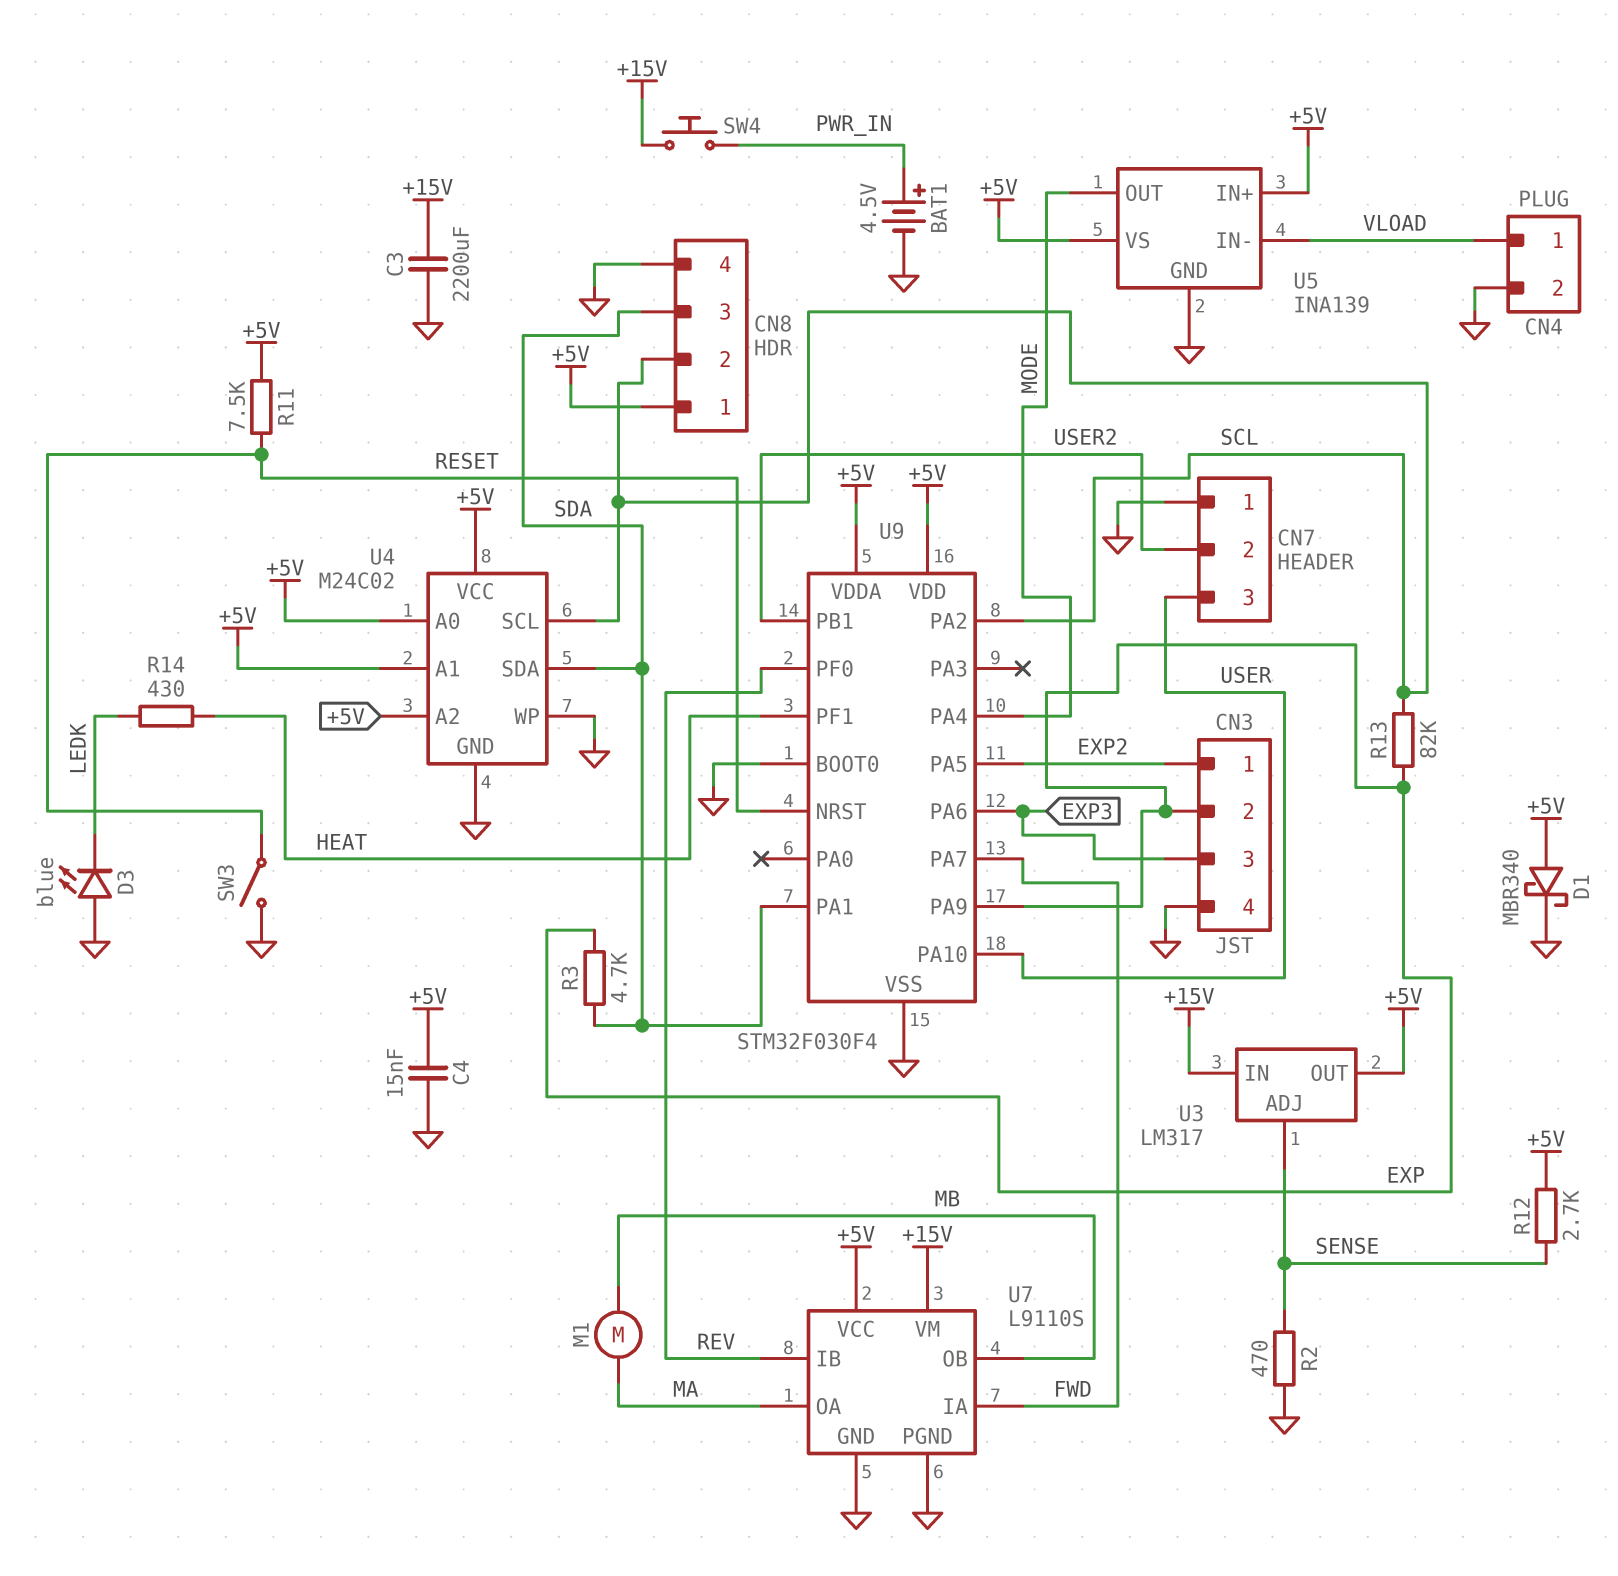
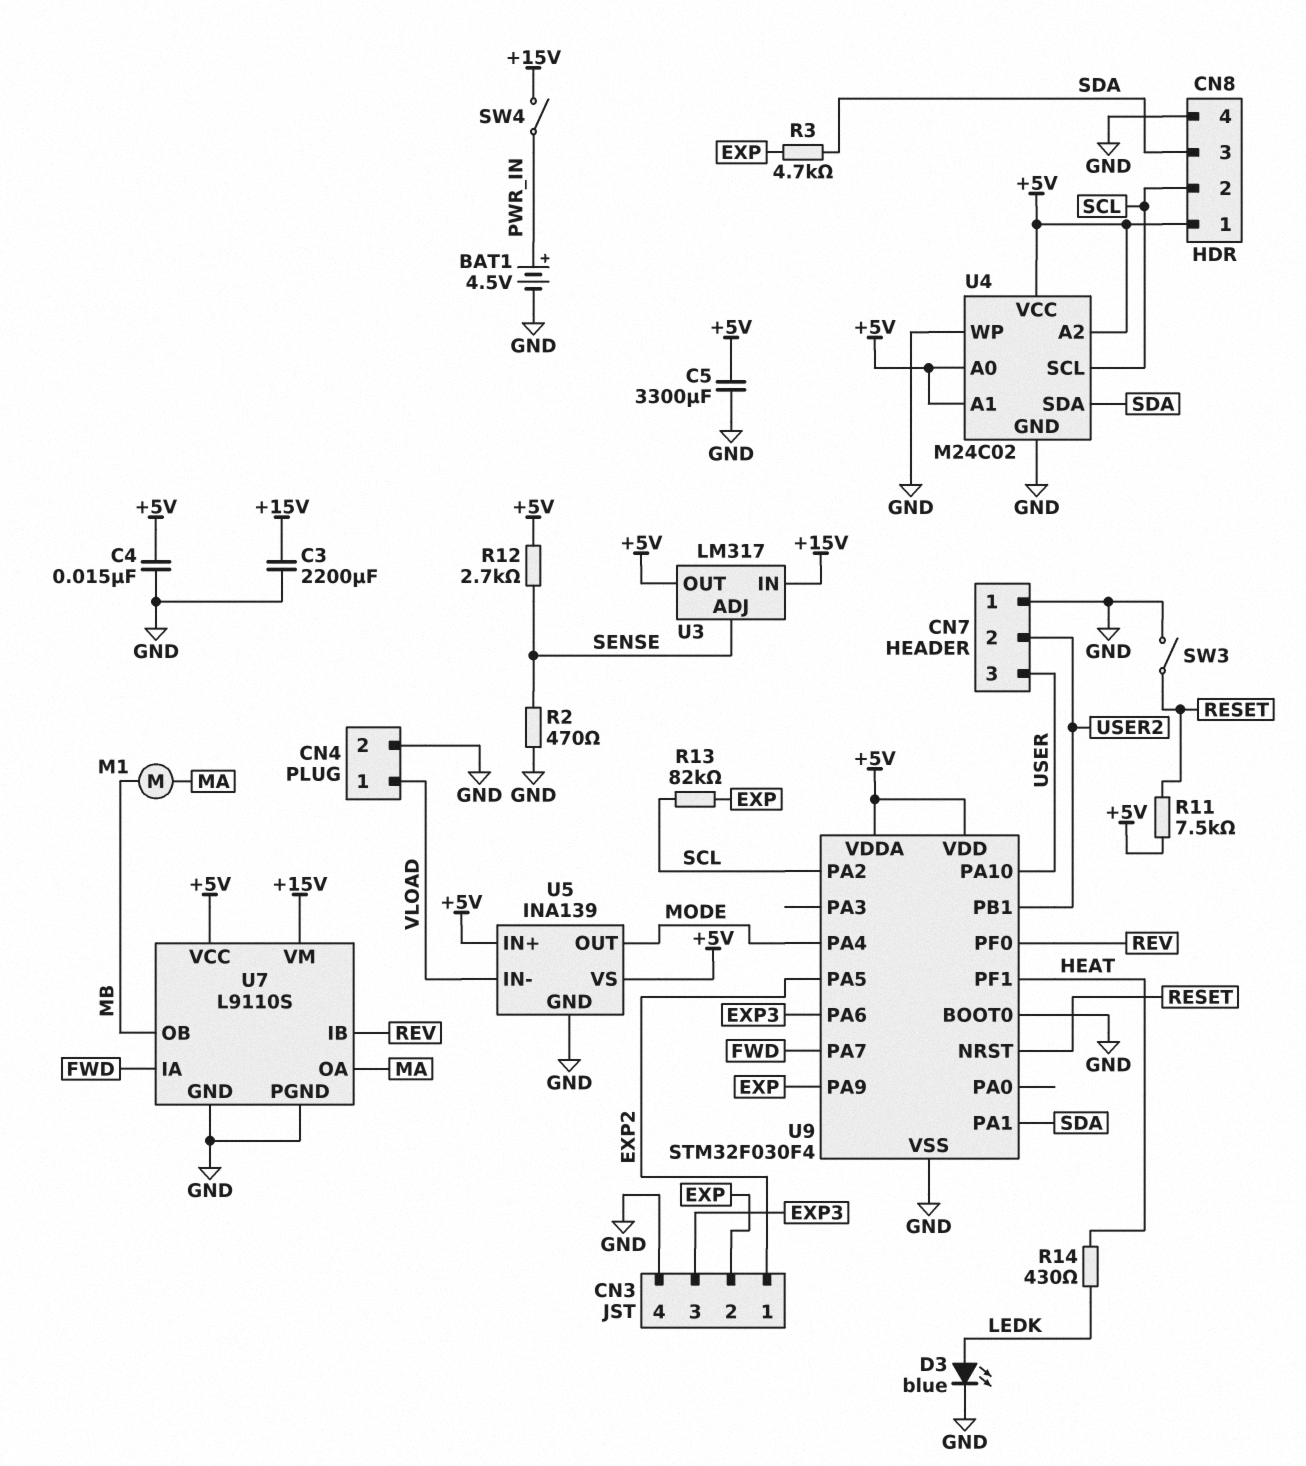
C5: none -> 3300uF (+5V, GND)
D1: schottky MBR340 (A +5V, K GND) -> none
D3: LED blue (A GND, K LEDK) -> LED blue (A LEDK, K GND)
SW4: button (+15V, PWR_IN) -> switch (+15V, PWR_IN)

